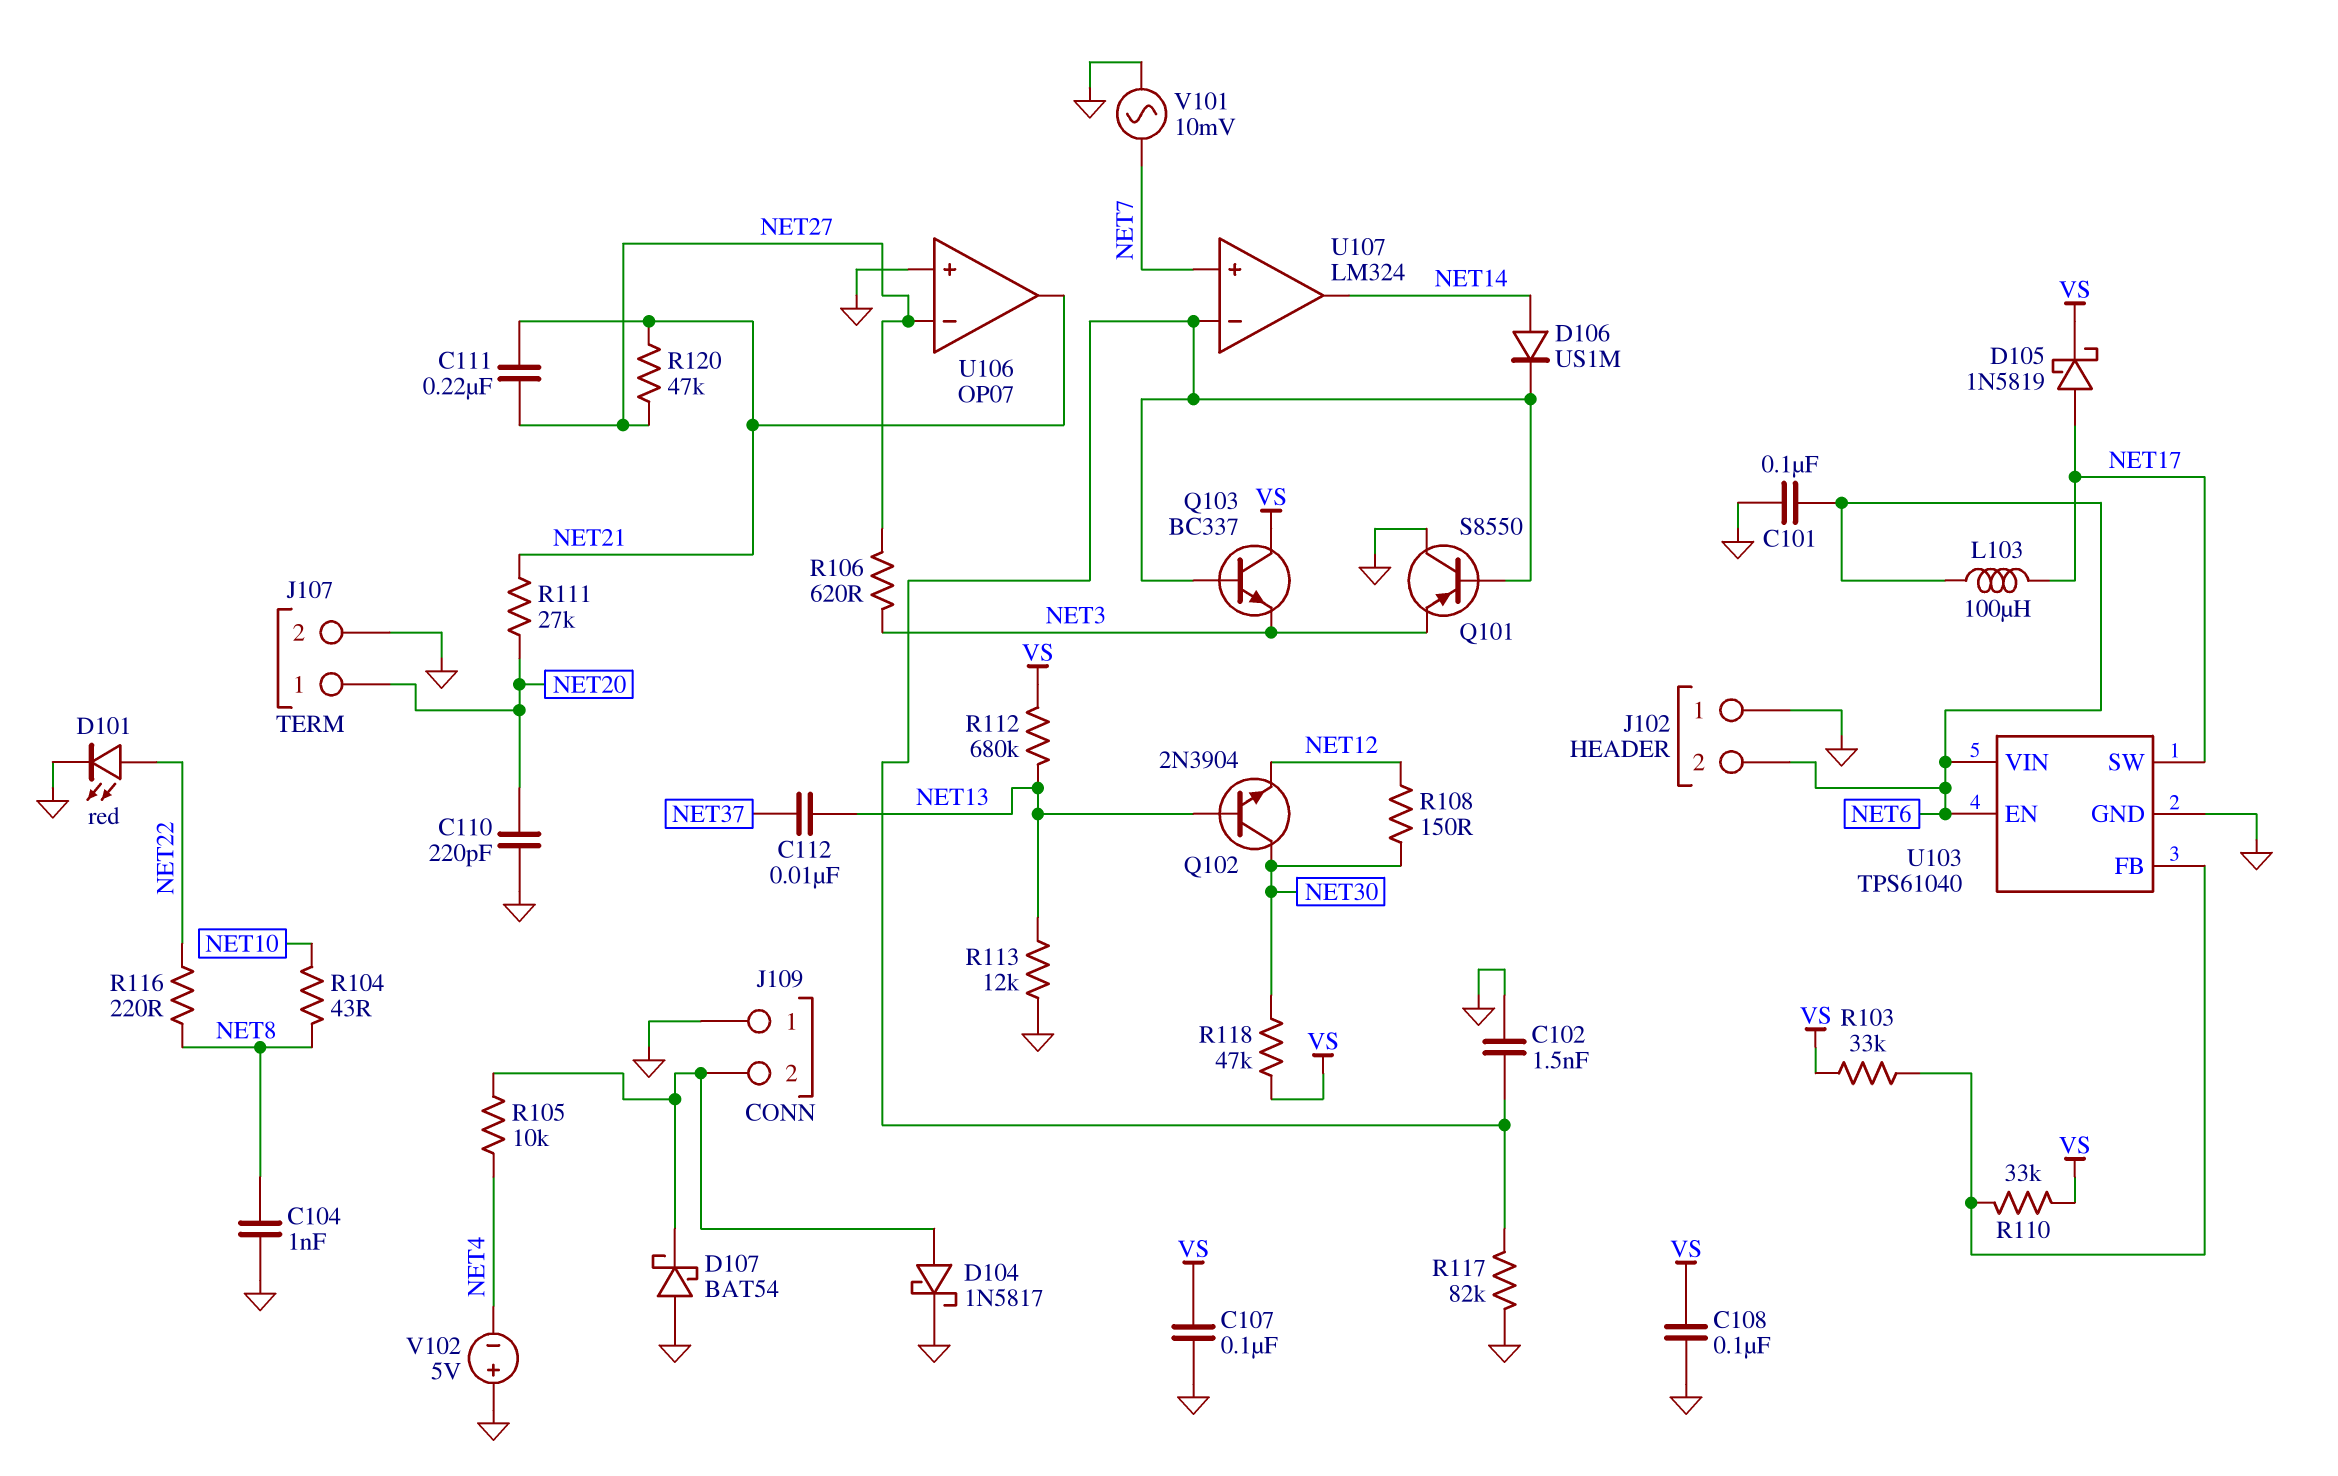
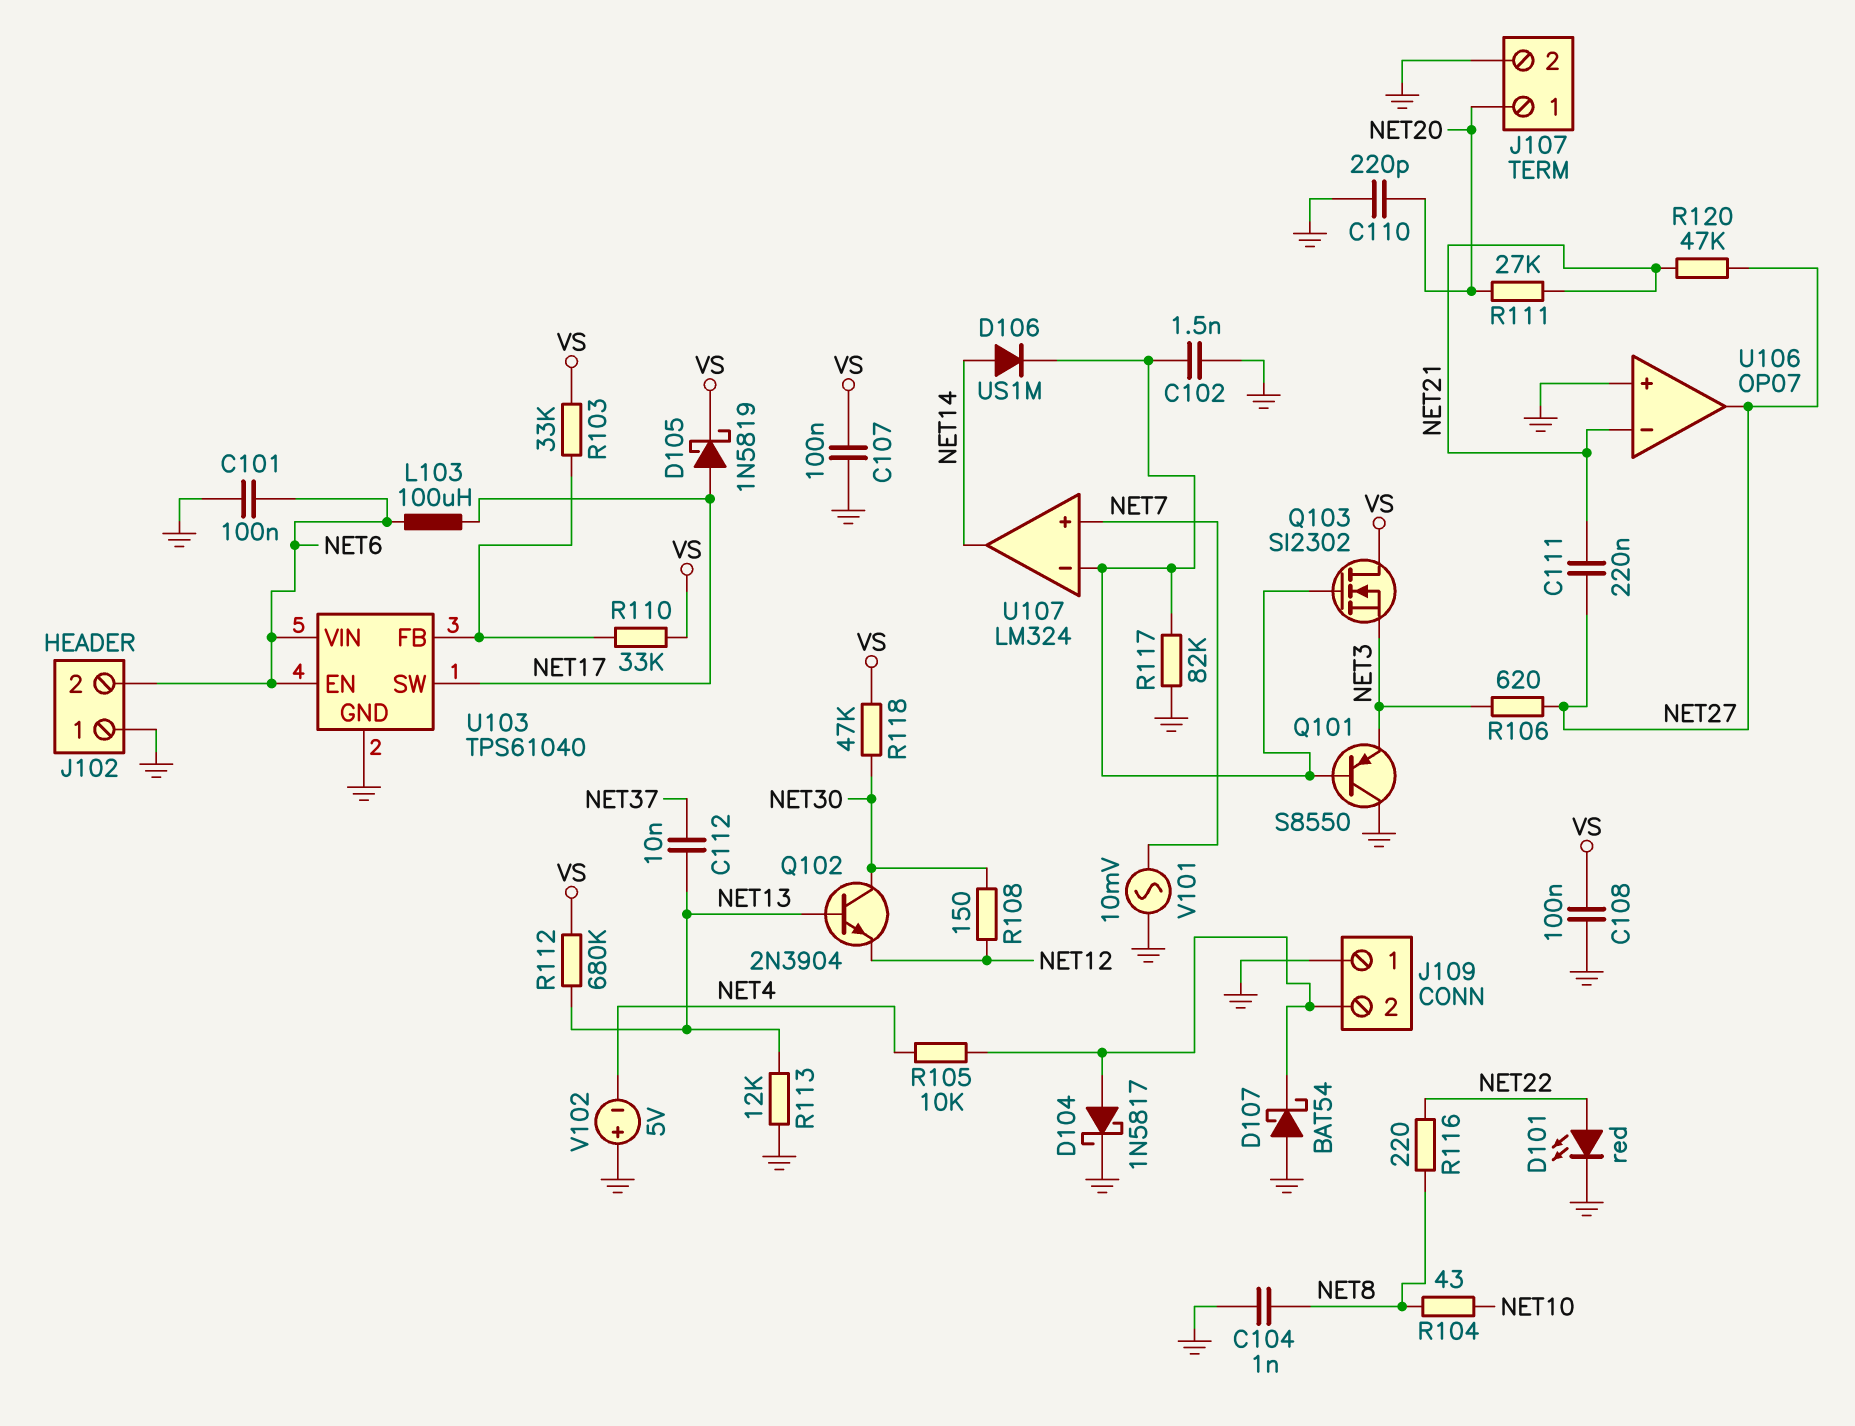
Q103: NPN BC337 (B U107/in-, C VS, E NET3) -> NMOS SI2302 (G U107/in-, D VS, S NET3)
U106 pin in-: NET27 -> NET21
U106 pin out: NET21 -> NET27

